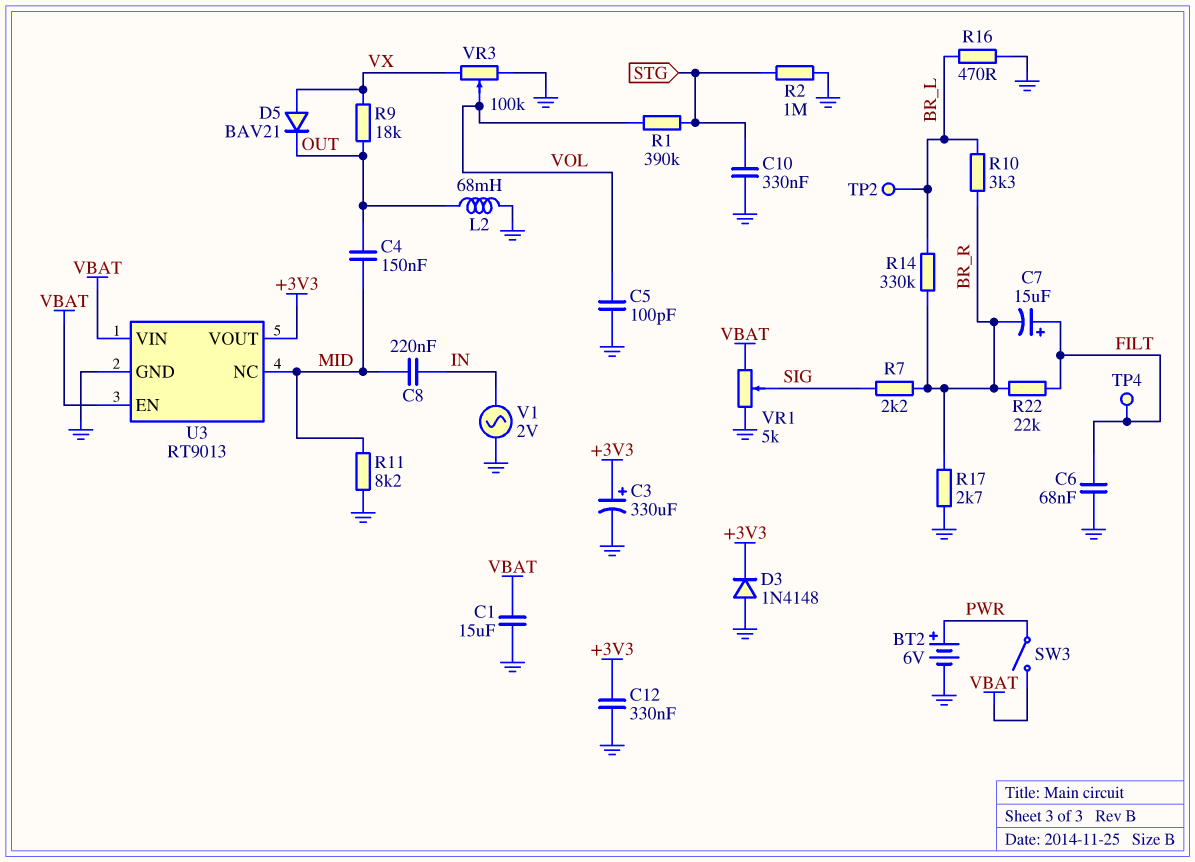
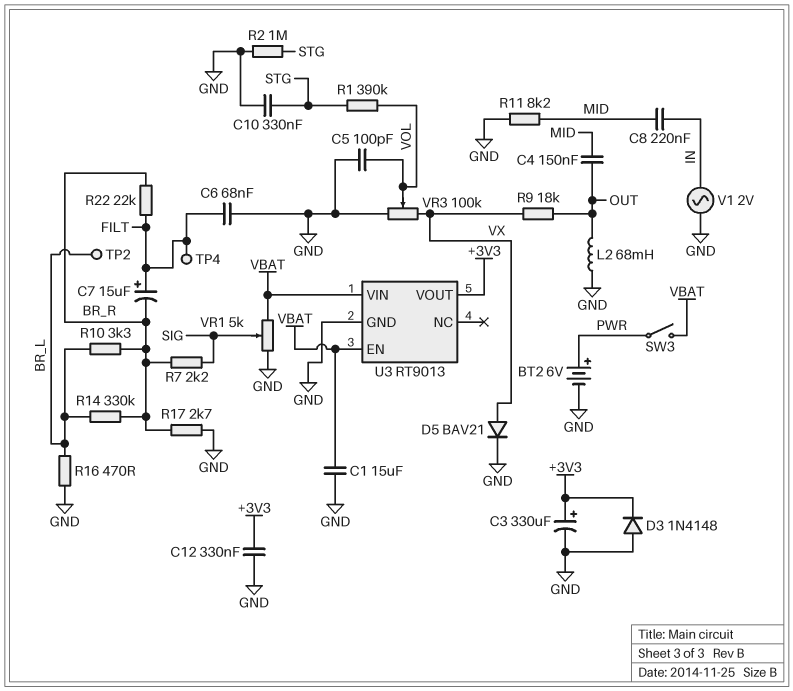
D5: diode BAV21 (A VX, K OUT) -> diode BAV21 (A VX, K GND)
U3 pin NC: MID -> none

